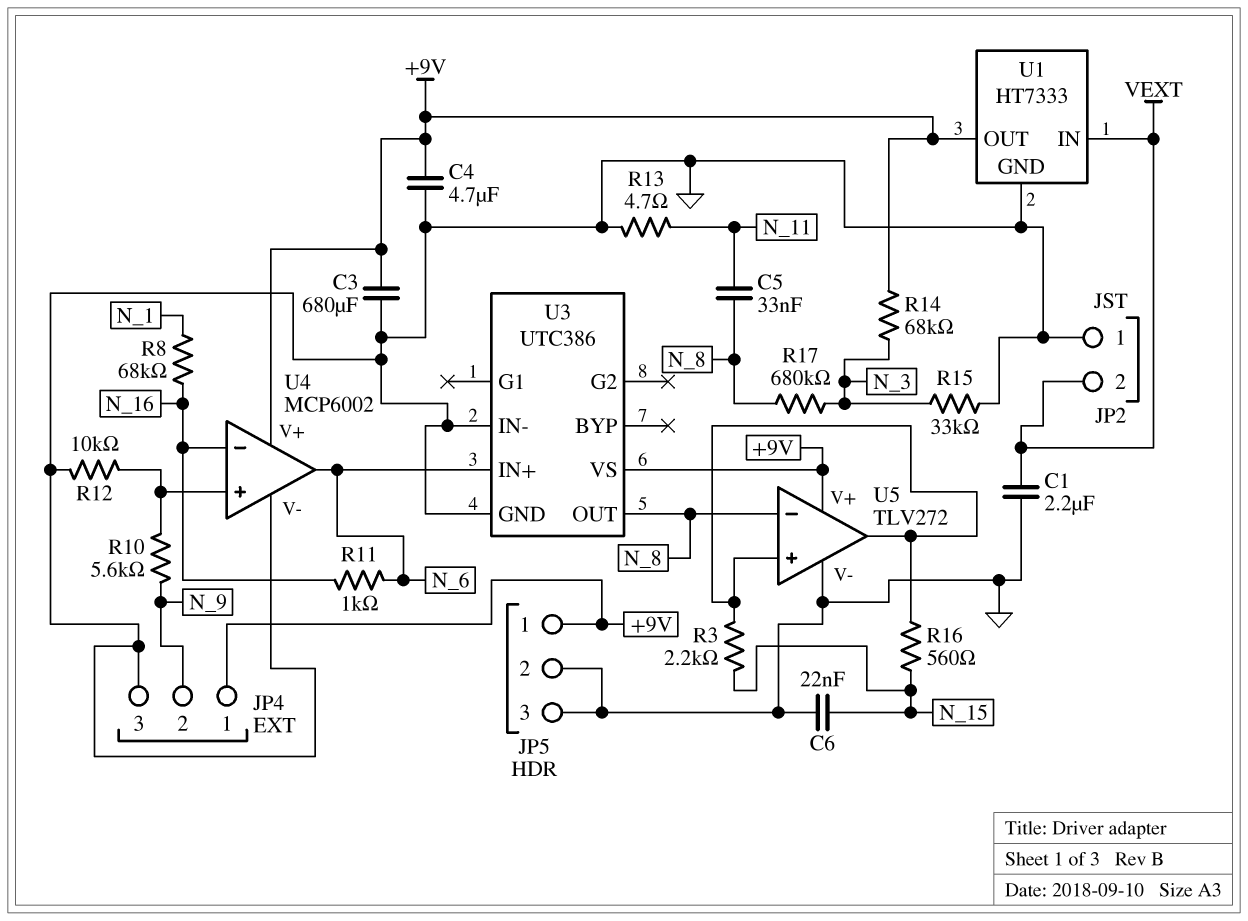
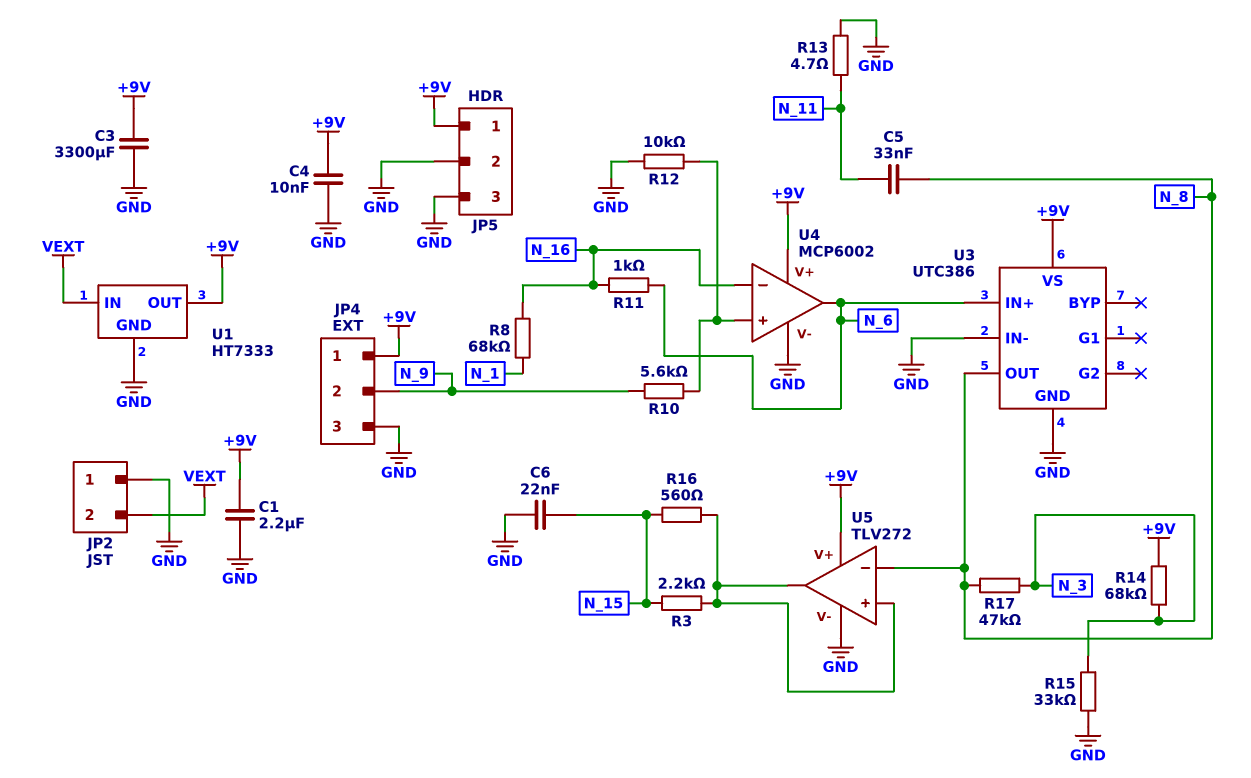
C1: 2.2uF (GND, VEXT) -> 2.2uF (+9V, GND)
C3: 680uF (+9V, GND) -> 3300uF (+9V, GND)
C4: 4.7uF (+9V, GND) -> 10nF (+9V, GND)
R17: 680k (N_3, N_8) -> 47k (N_3, N_8)

